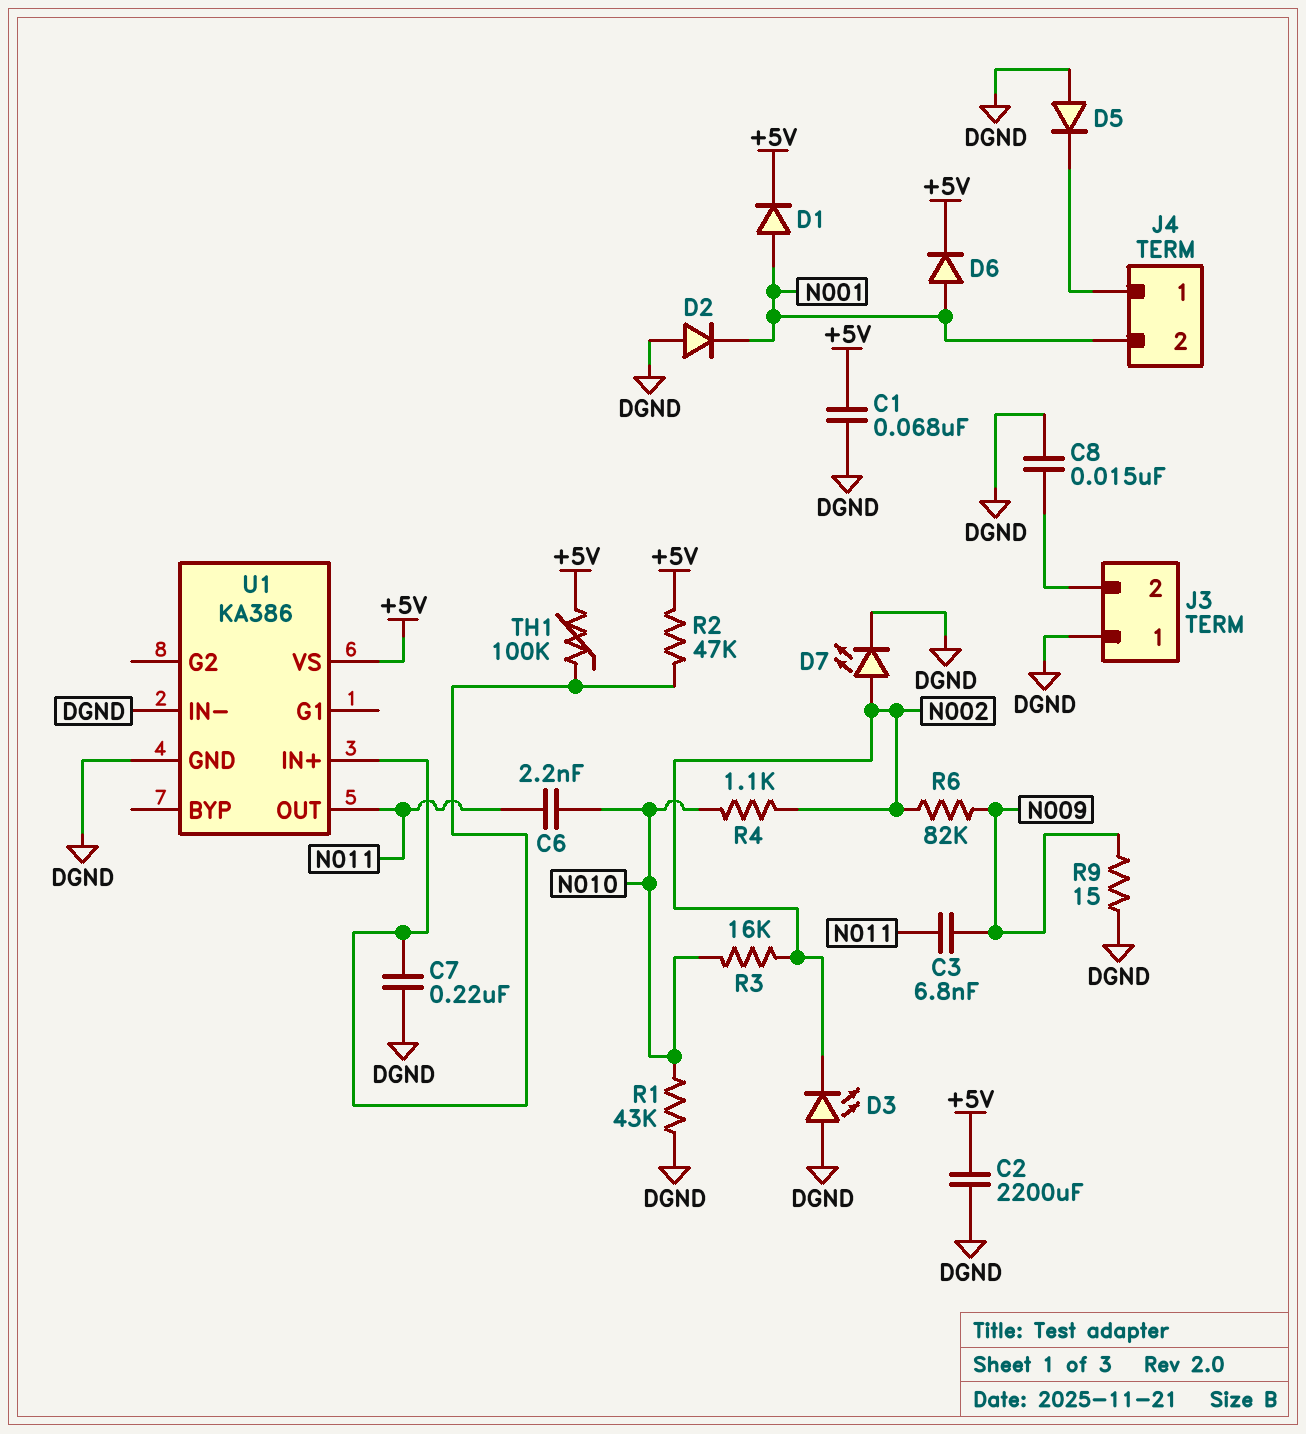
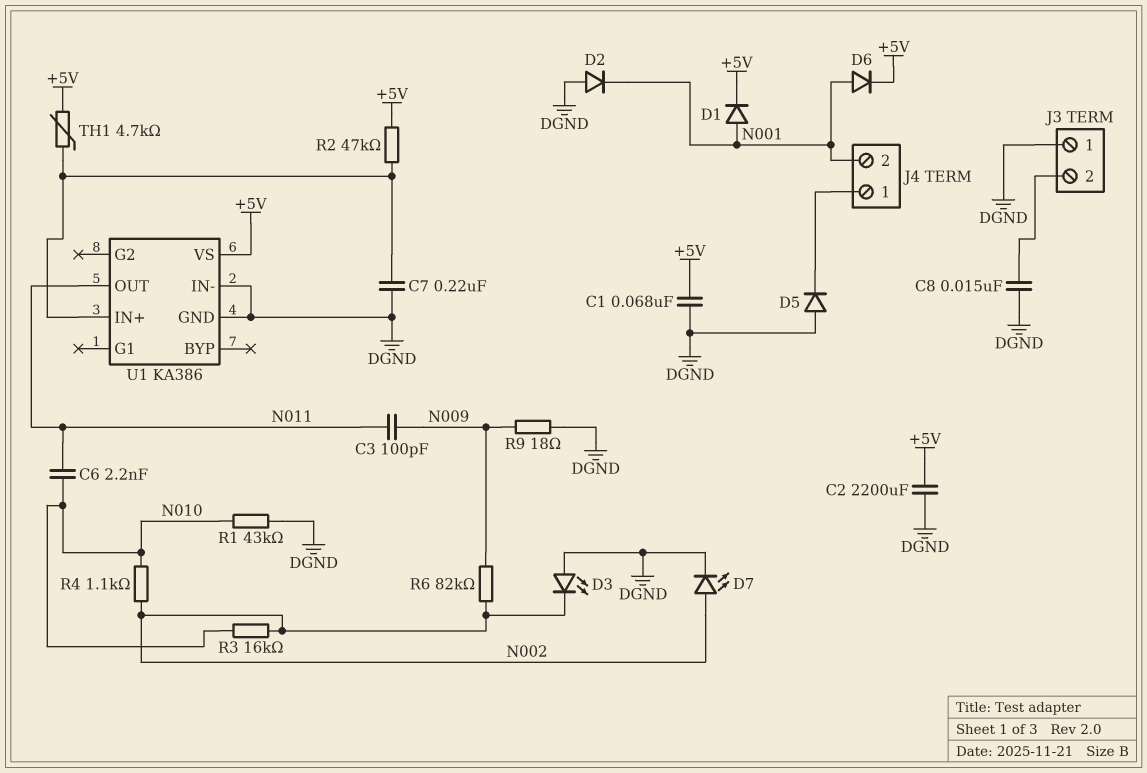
C3: 6.8nF (N009, N011) -> 100pF (N009, N011)
R9: 15 (DGND, N009) -> 18 (DGND, N009)
TH1: 100k (+5V, U1/IN+) -> 4.7k (+5V, U1/IN+)

